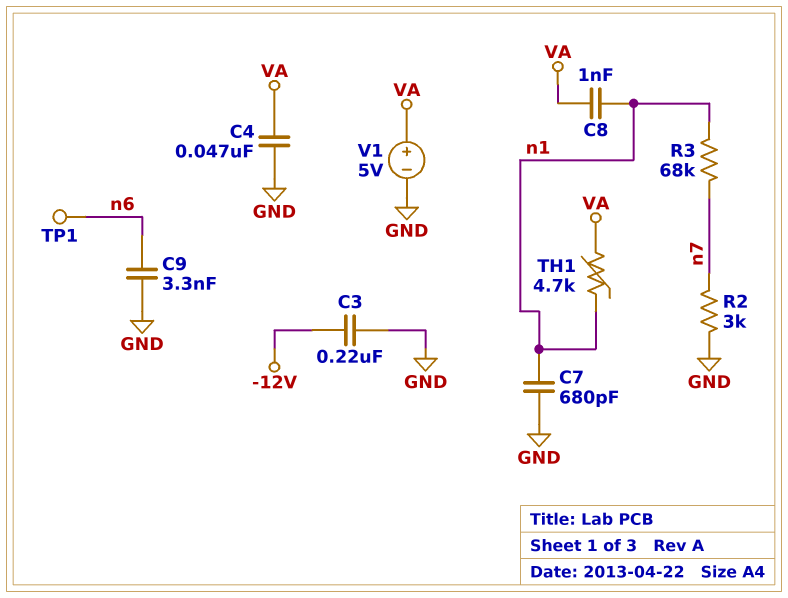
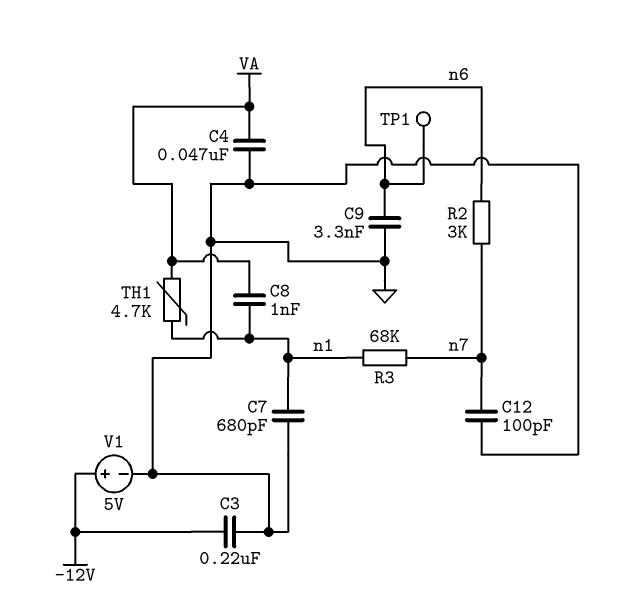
C12: none -> 100pF (GND, n7)
R2: 3k (GND, n7) -> 3k (n6, n7)
V1: 5V (plus VA, minus GND) -> 5V (plus -12V, minus GND)

